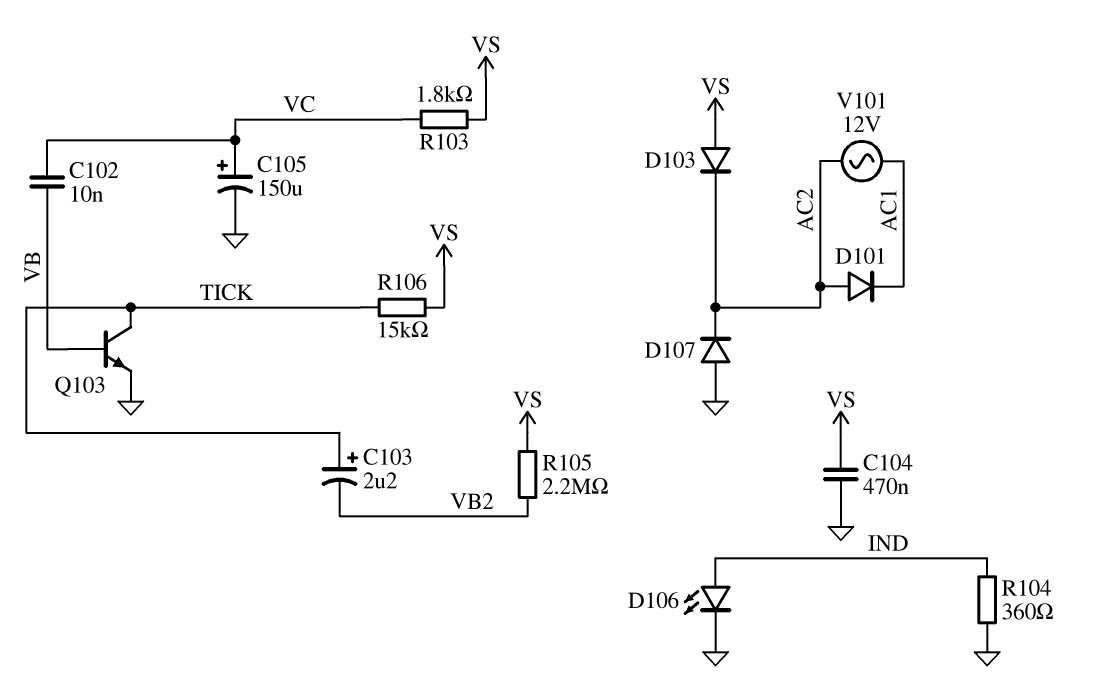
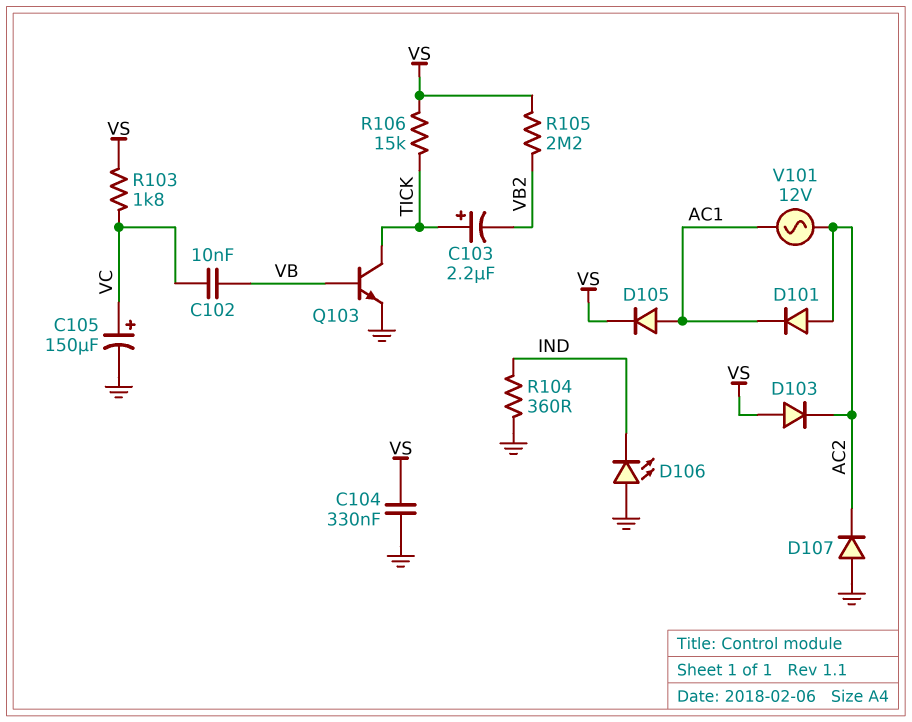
C104: 470nF (GND, VS) -> 330nF (GND, VS)
D105: none -> diode (A AC1, K VS)
D106: LED (A IND, K GND) -> LED (A GND, K IND)

